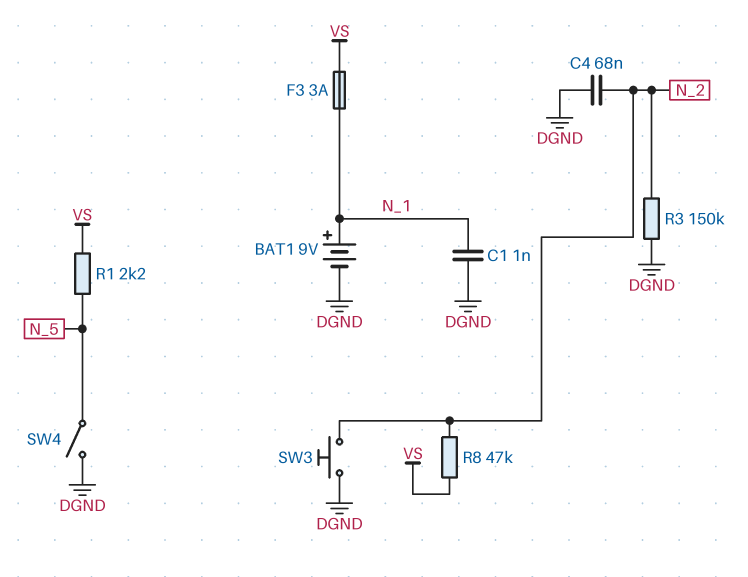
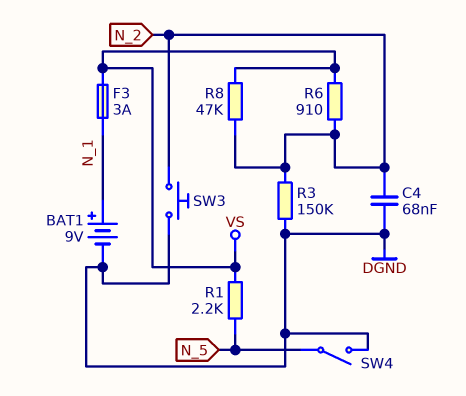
C1: 1nF (DGND, N_1) -> none
R6: none -> 910 (N_2, VS)

